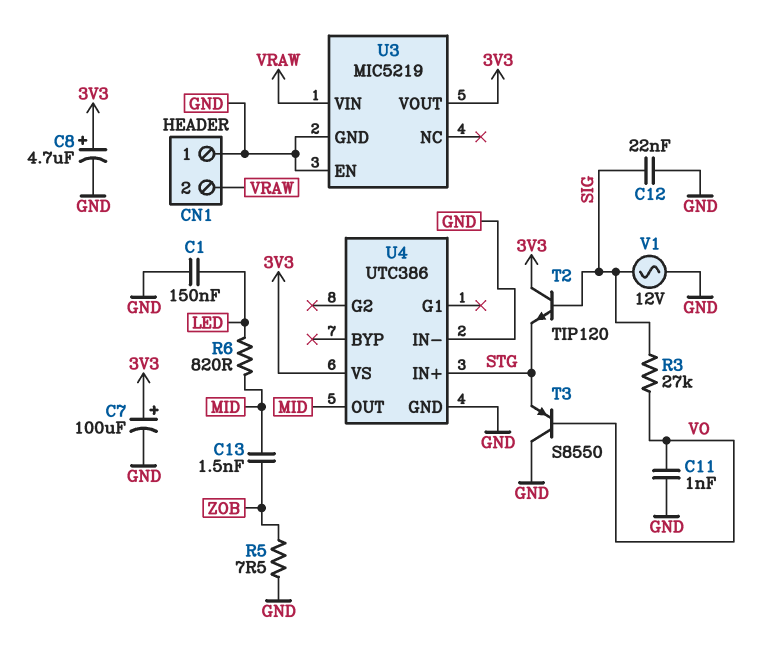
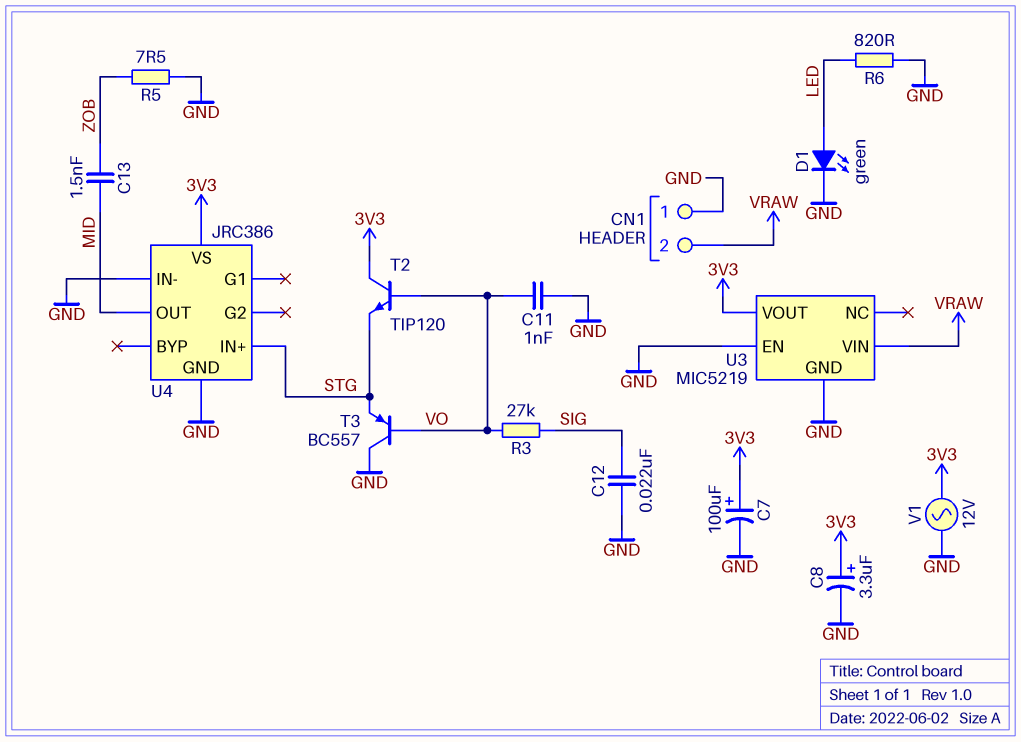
C1: 150nF (GND, LED) -> none
C8: 4.7uF (plus 3V3, minus GND) -> 3.3uF (plus 3V3, minus GND)
D1: none -> LED green (A LED, K GND)
R6: 820 (LED, MID) -> 820 (GND, LED)
T2: NPN TIP120 (B SIG, C 3V3, E STG) -> NPN TIP120 (B VO, C 3V3, E STG)
T3: PNP S8550 (B VO, C GND, E STG) -> PNP BC557 (B VO, C GND, E STG)
U4: UTC386 -> JRC386
V1: AC 12V (GND, SIG) -> AC 12V (3V3, GND)

